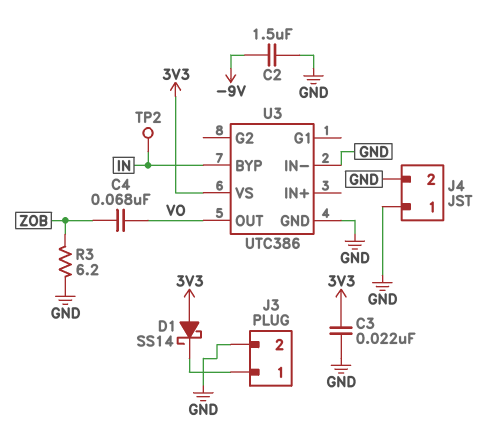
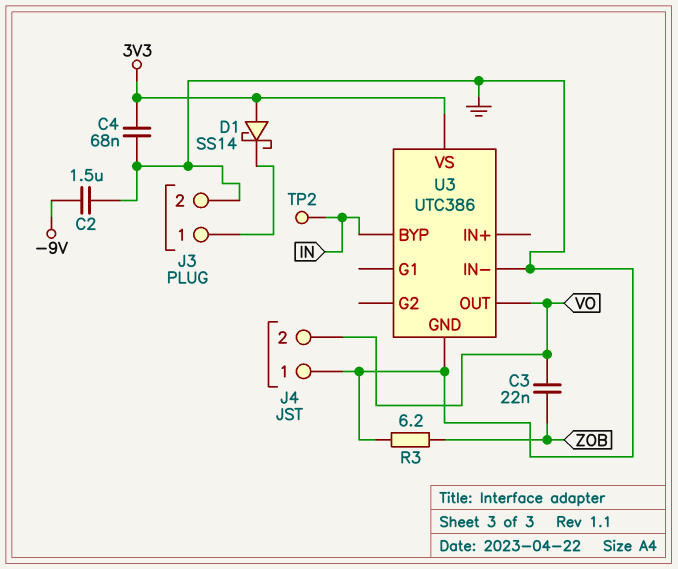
C3: 22nF (3V3, GND) -> 22nF (VO, ZOB)
C4: 68nF (VO, ZOB) -> 68nF (3V3, GND)
J4 pin 2: GND -> VO

